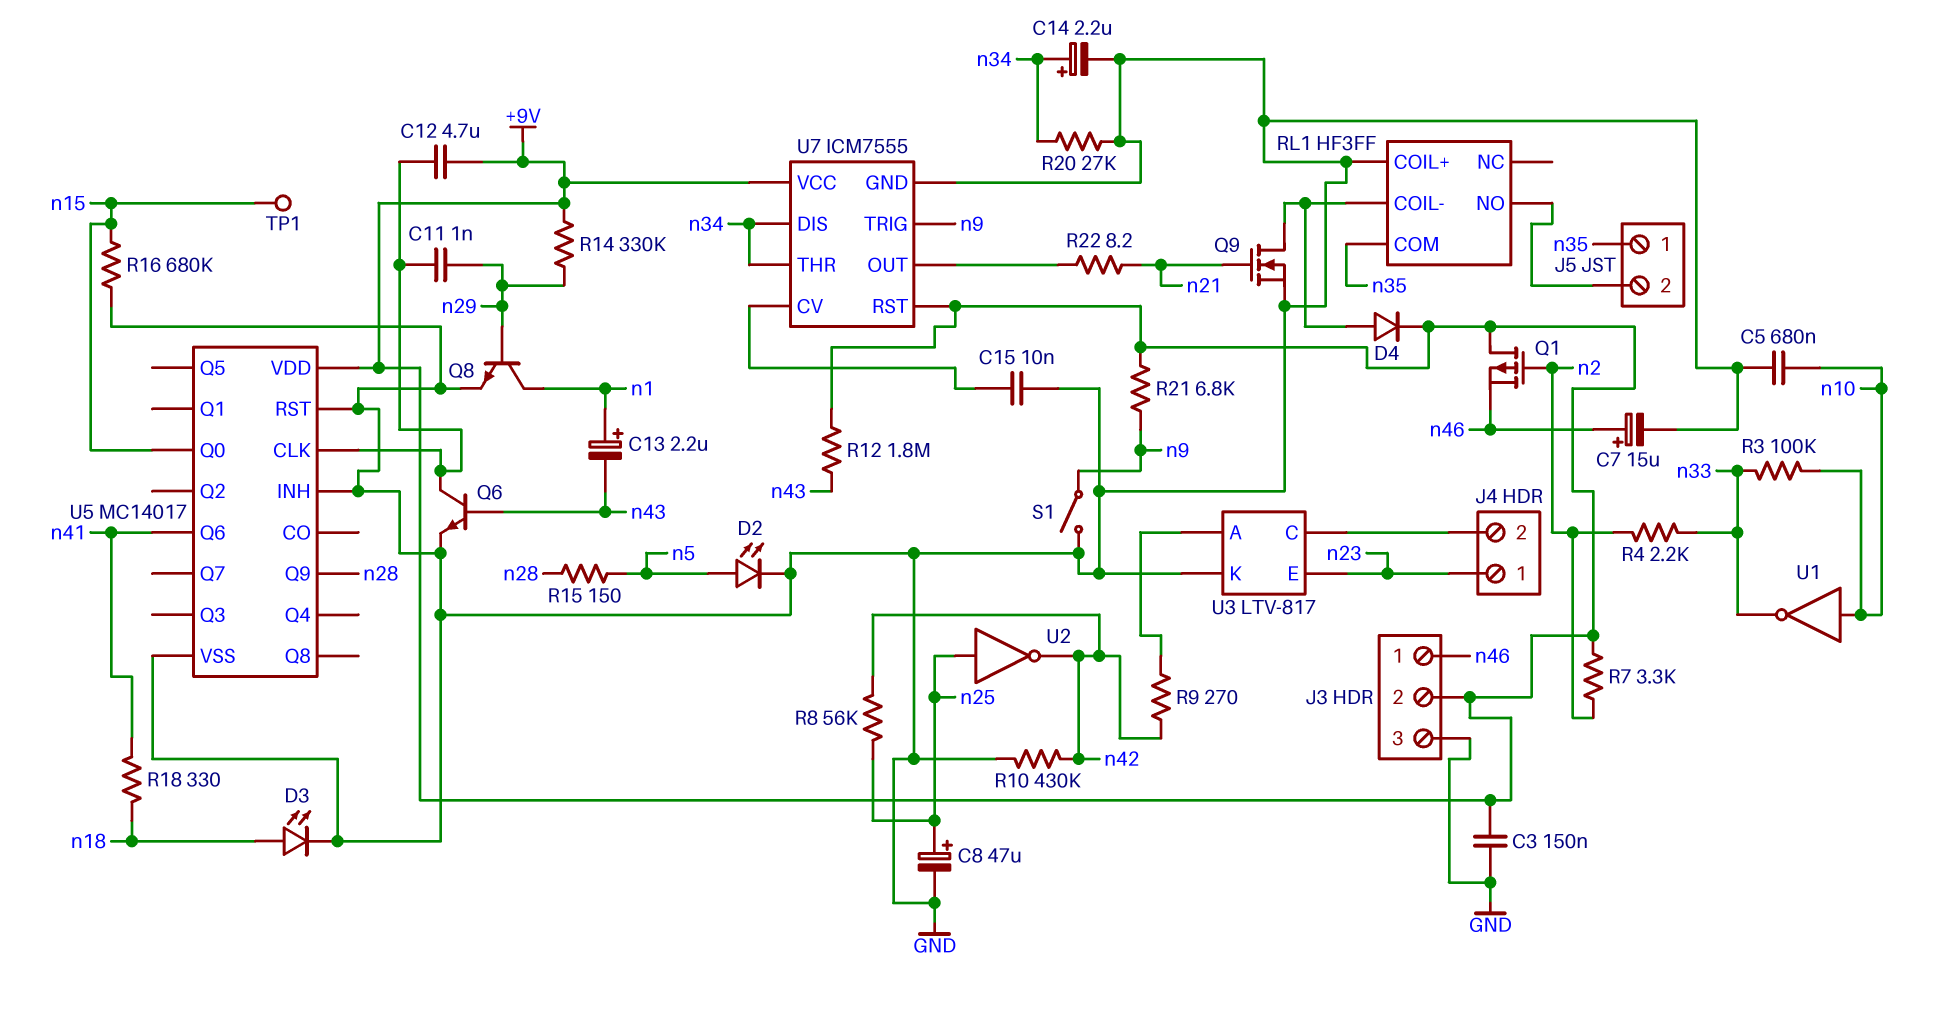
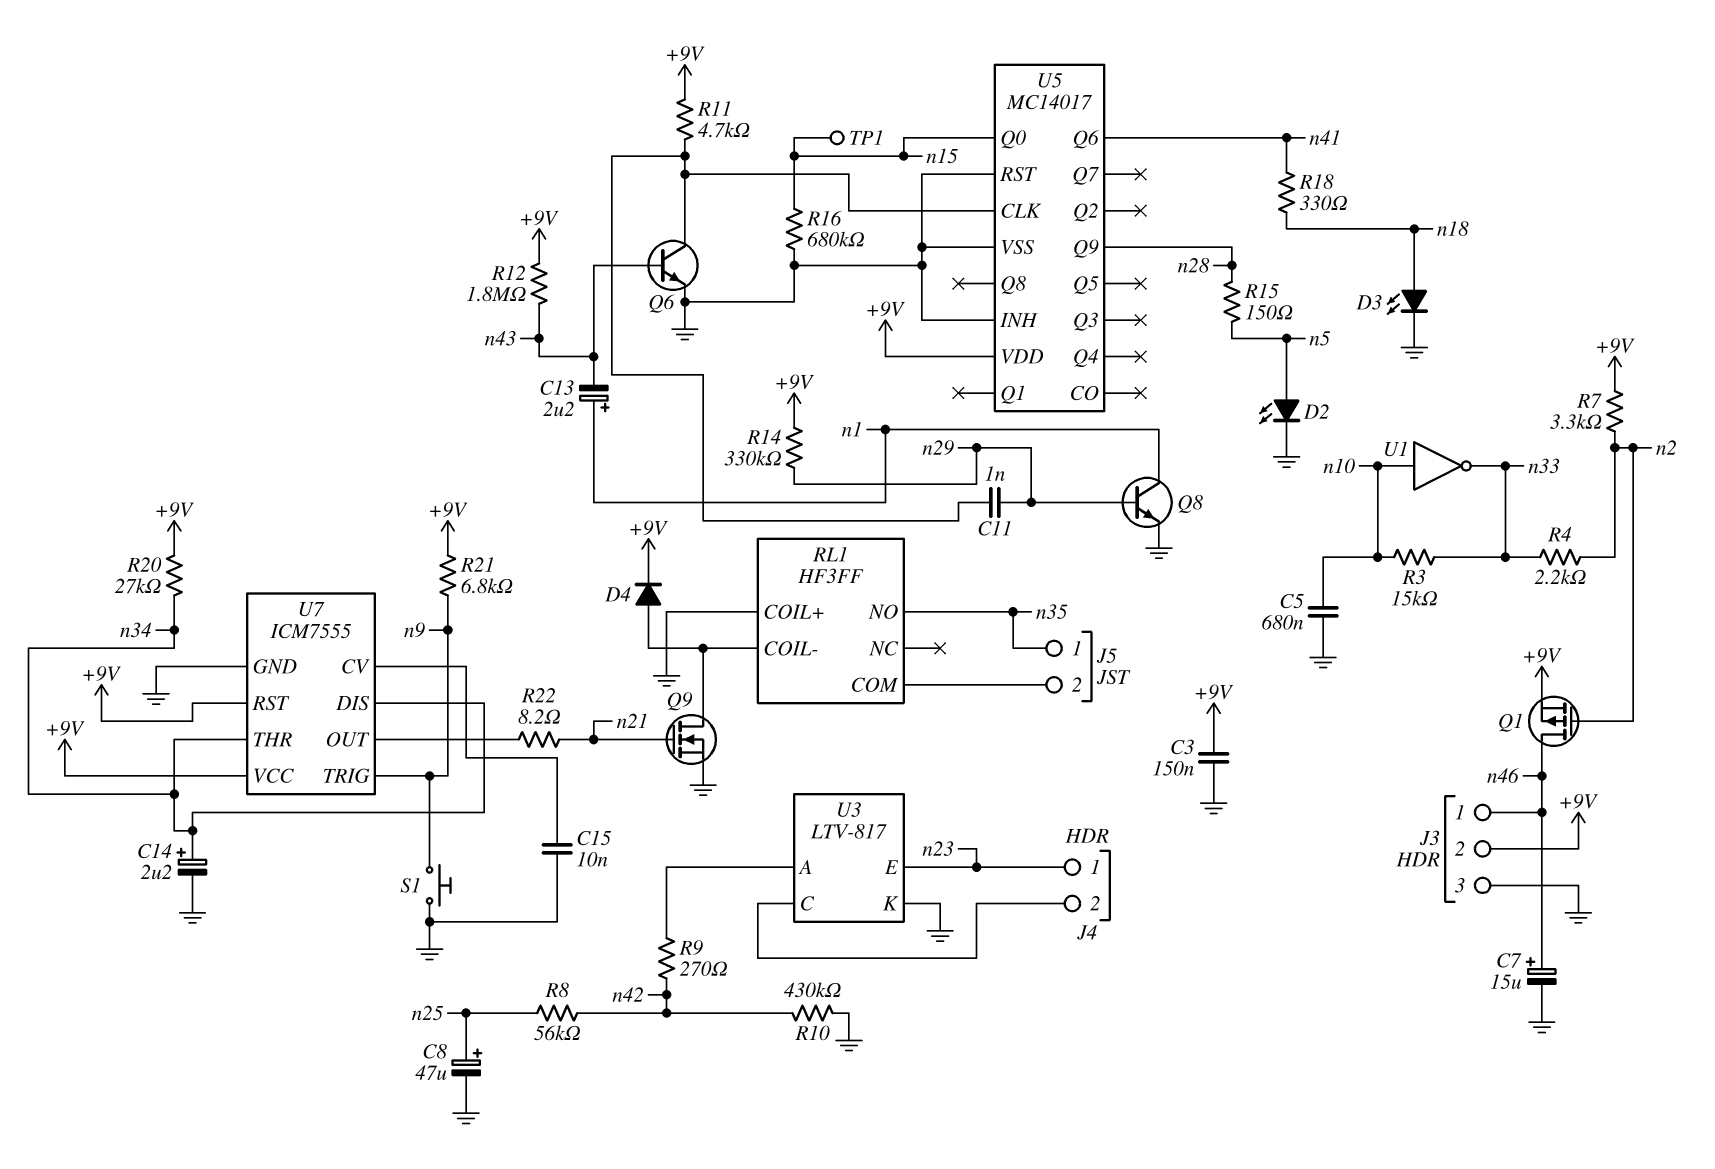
C12: 4.7uF (+9V, U5/CLK) -> none
Q1: PMOS (G n2, D +9V, S n46) -> PMOS (G n2, D n46, S +9V)
R3: 100k (n10, n33) -> 15k (n10, n33)
R11: none -> 4.7k (+9V, U5/CLK)
R20: 27k (GND, n34) -> 27k (+9V, n34)
RL1 pin COM: n35 -> J5/2
RL1 pin NO: J5/2 -> n35
S1: switch (GND, n9) -> button (GND, n9)
U2: NOT (in n25, out n42) -> none

